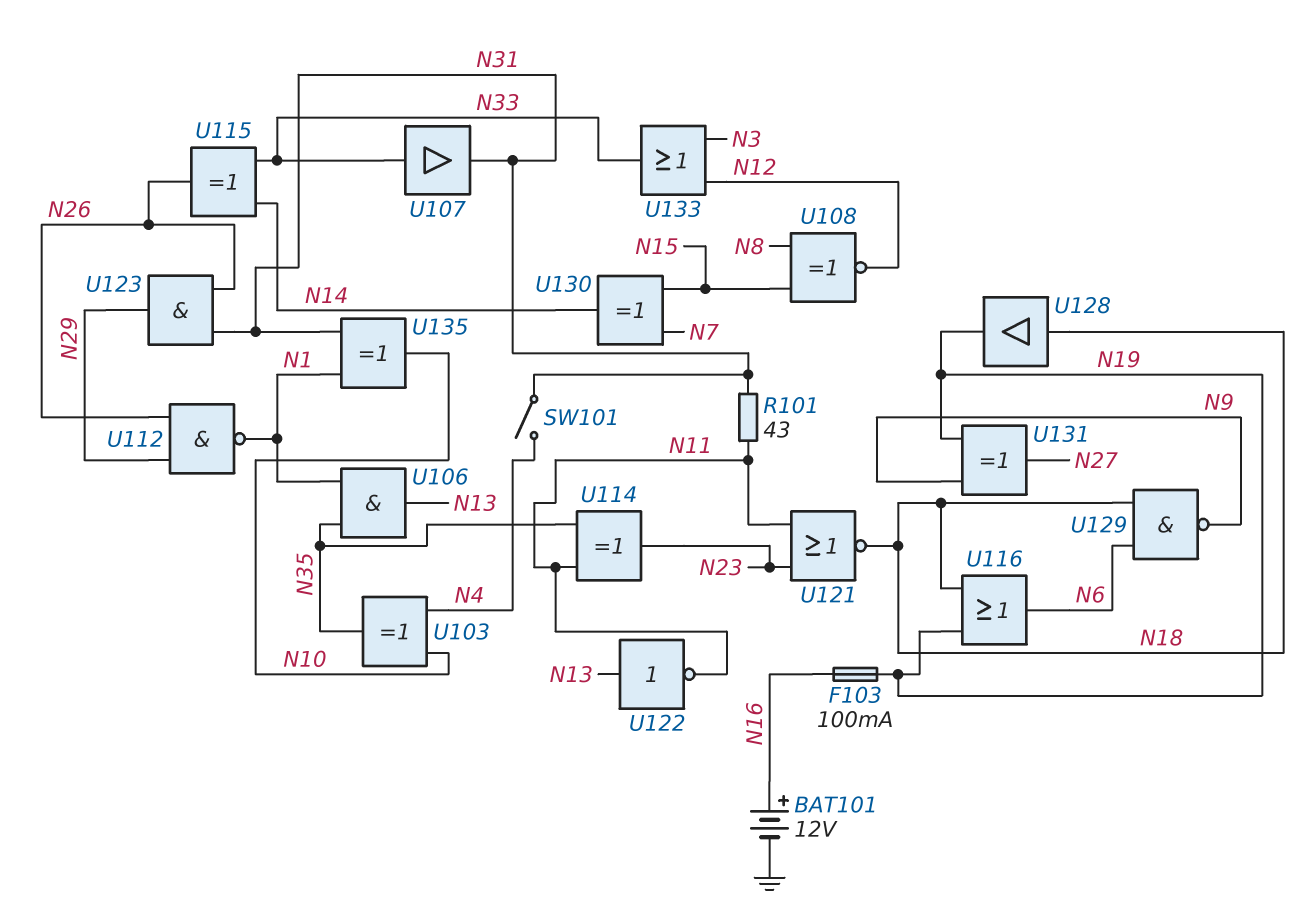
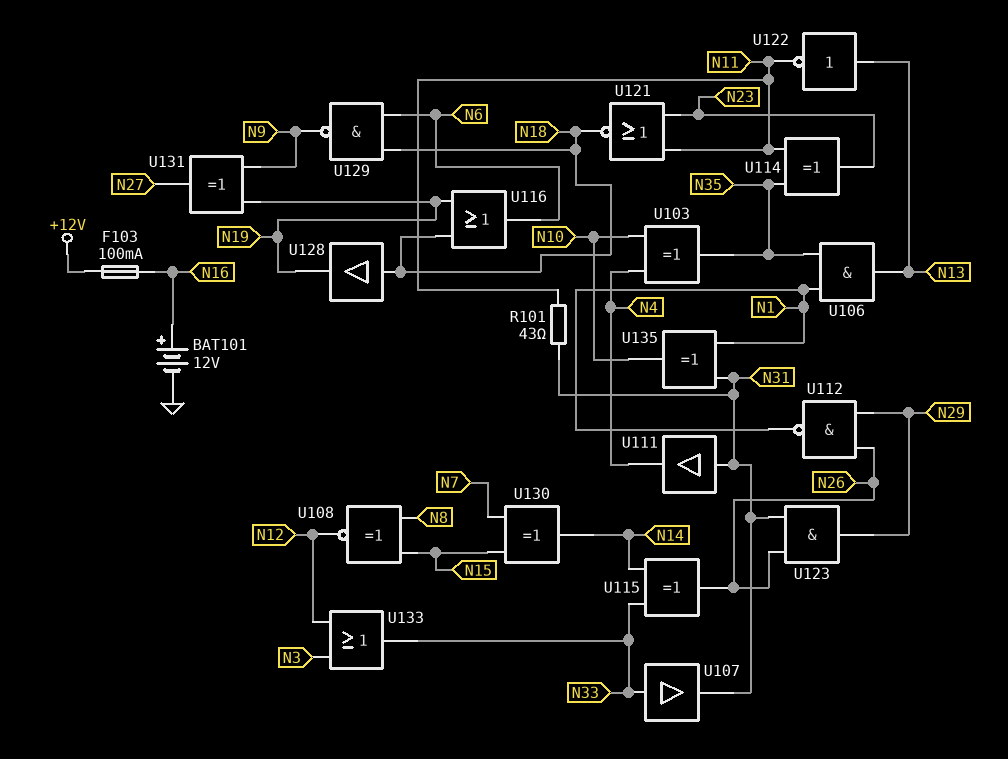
F103: 100mA (N16, N19) -> 100mA (+12V, N16)
SW101: switch (N4, N31) -> none
U111: none -> buffer (in N31, out N4)

